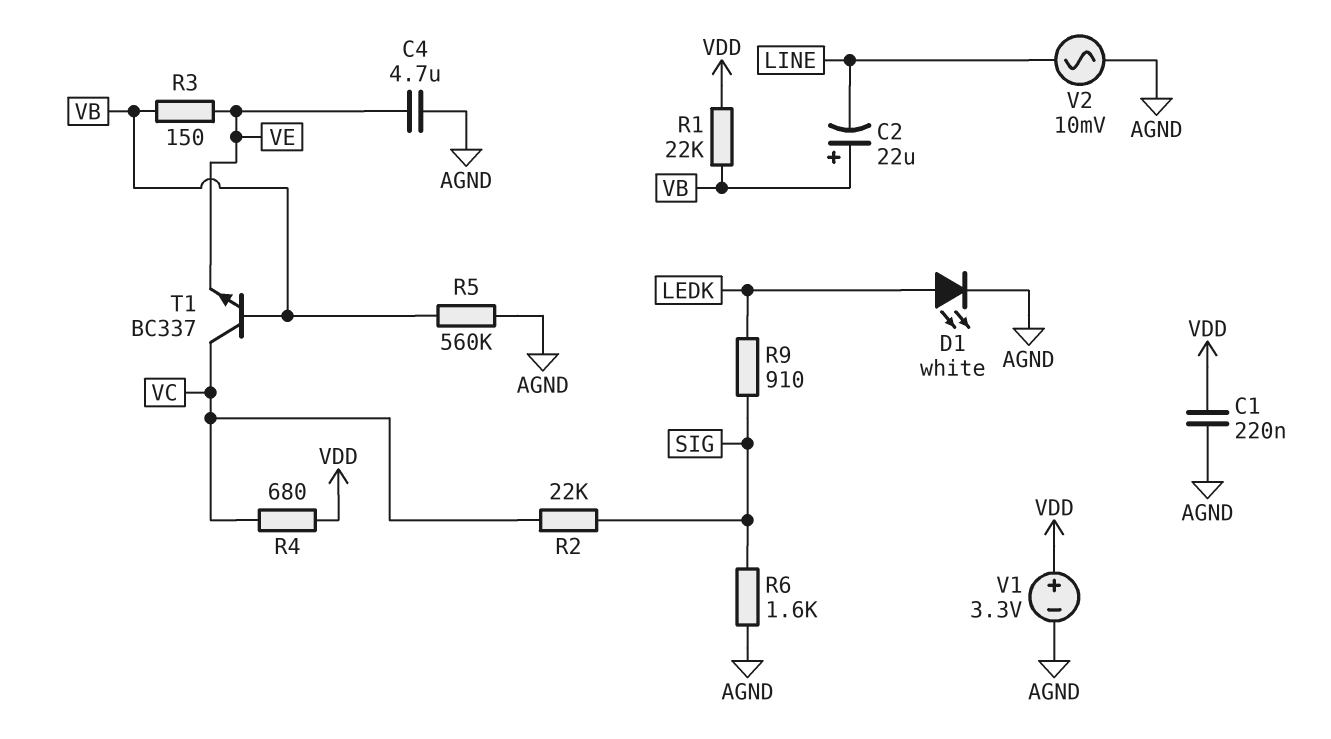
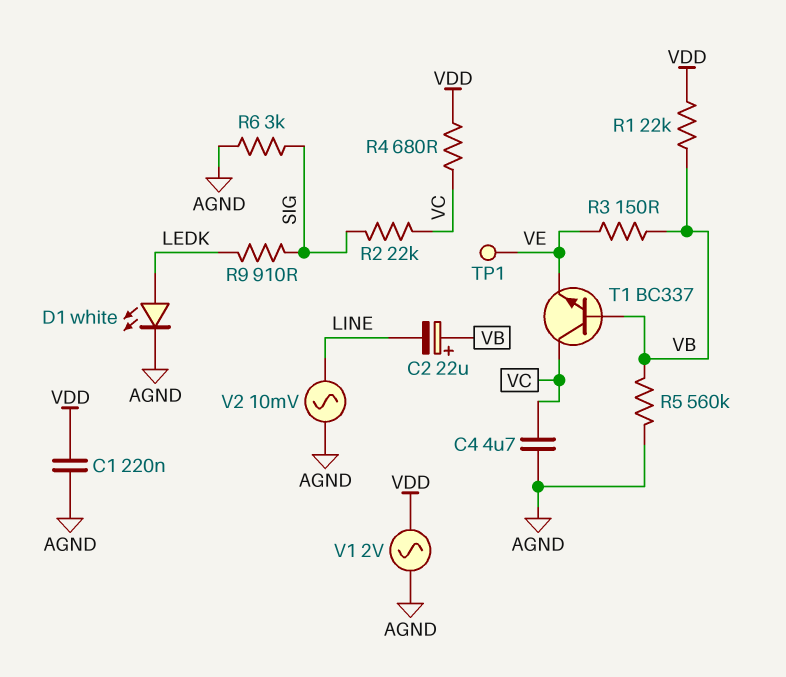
C4: 4.7uF (AGND, VE) -> 4.7uF (AGND, VC)
R6: 1.6k (AGND, SIG) -> 3k (AGND, SIG)
TP1: none -> test point (VE)
V1: 3.3V (plus VDD, minus AGND) -> AC 2V (AGND, VDD)

